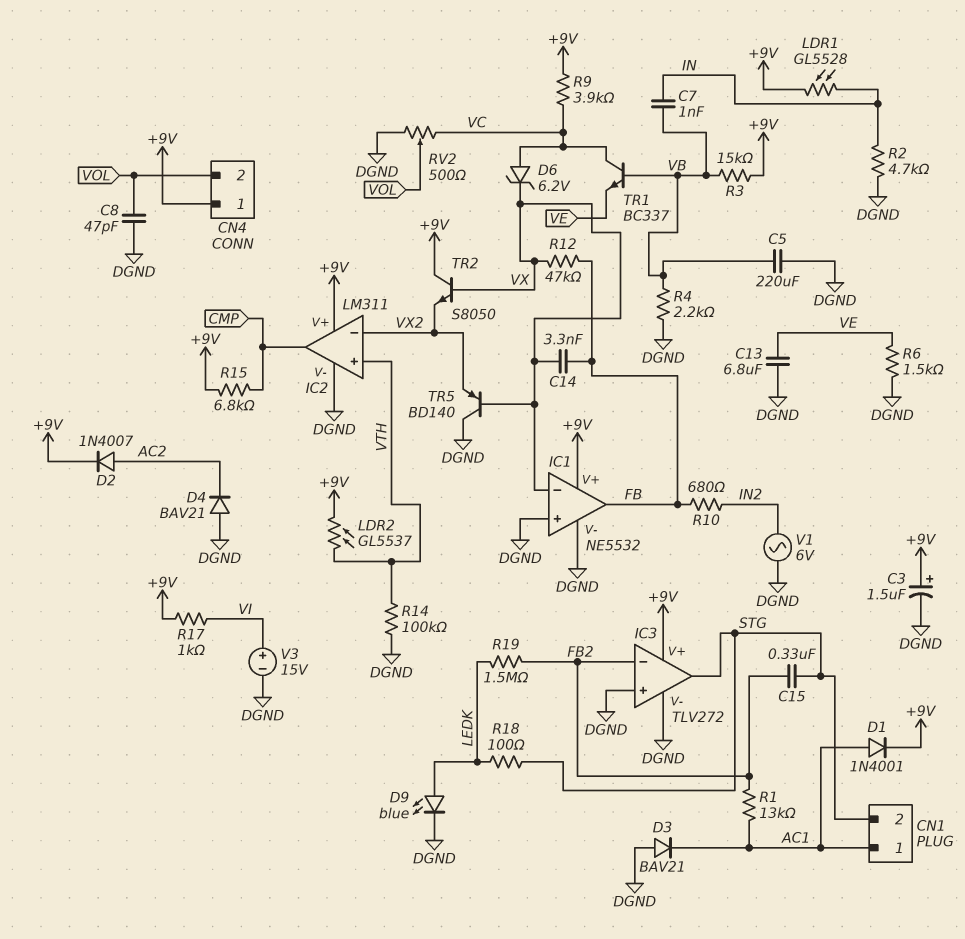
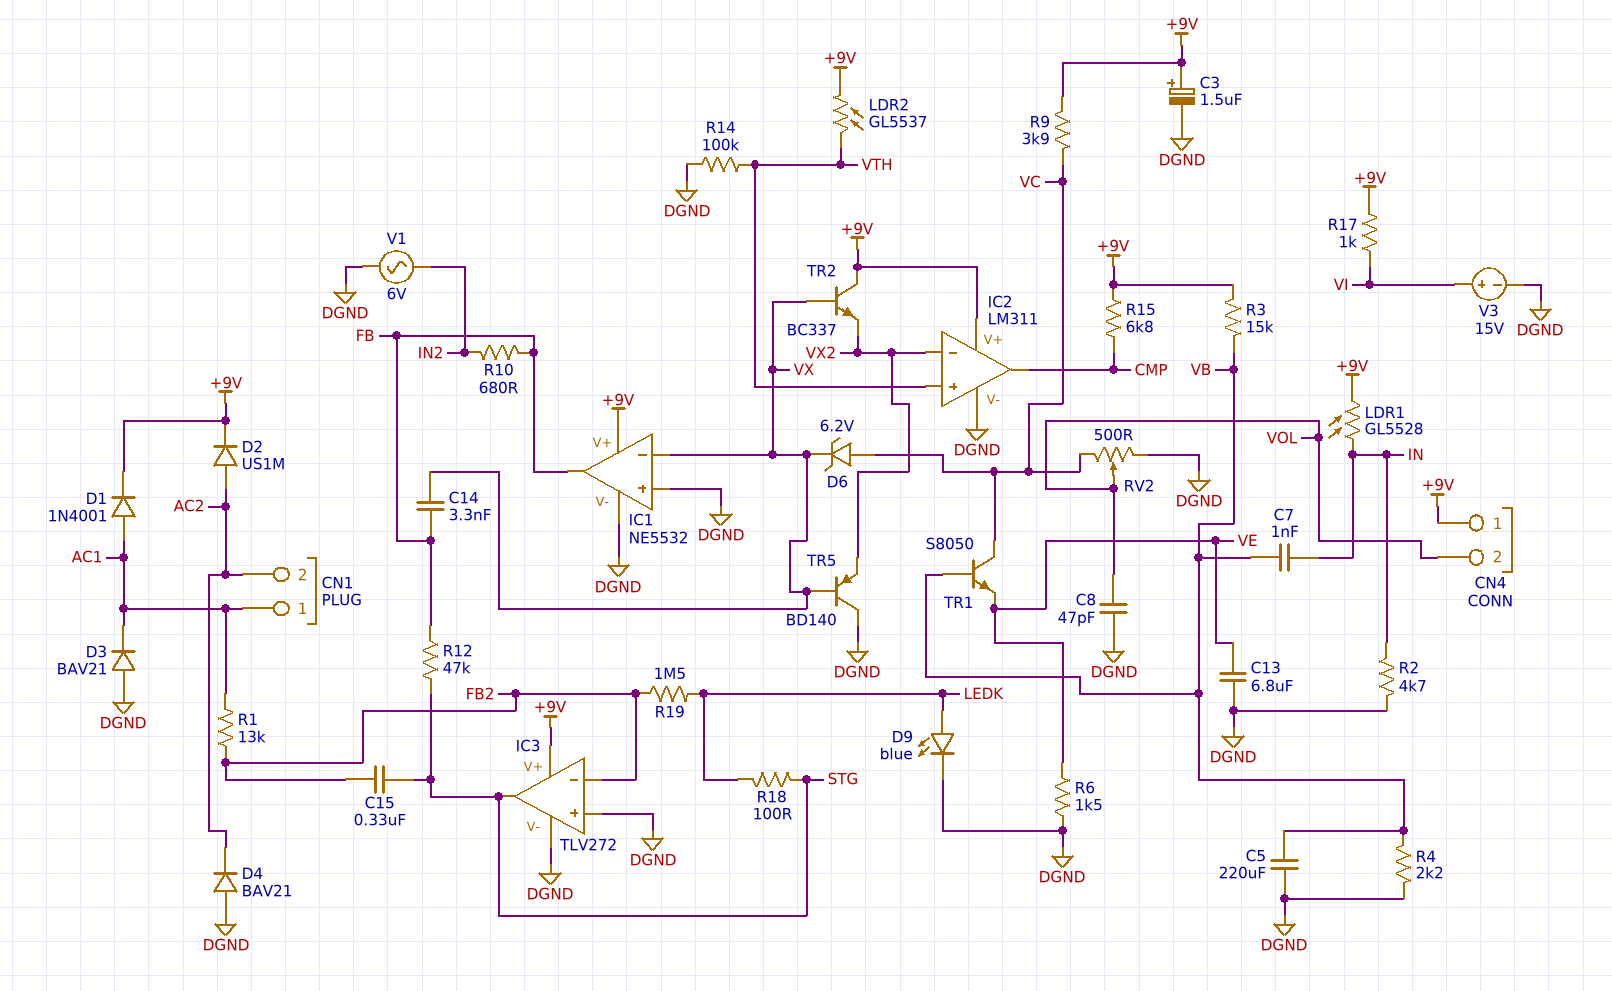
CN1 pin 2: STG -> AC2
D2: diode 1N4007 (A AC2, K +9V) -> diode US1M (A AC2, K +9V)
R12: 47k (FB, VX) -> 47k (FB, STG)
TR1: NPN BC337 (B VB, C VC, E VE) -> NPN S8050 (B VB, C VC, E VE)
TR2: NPN S8050 (B VX, C +9V, E VX2) -> NPN BC337 (B VX, C +9V, E VX2)

